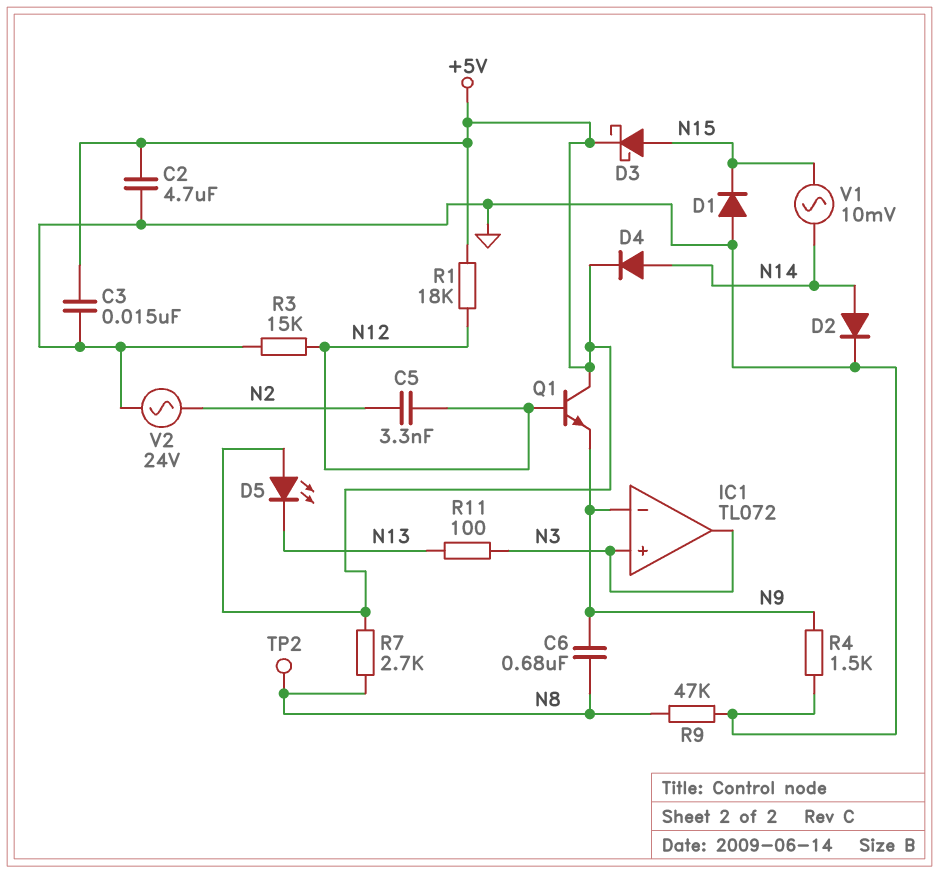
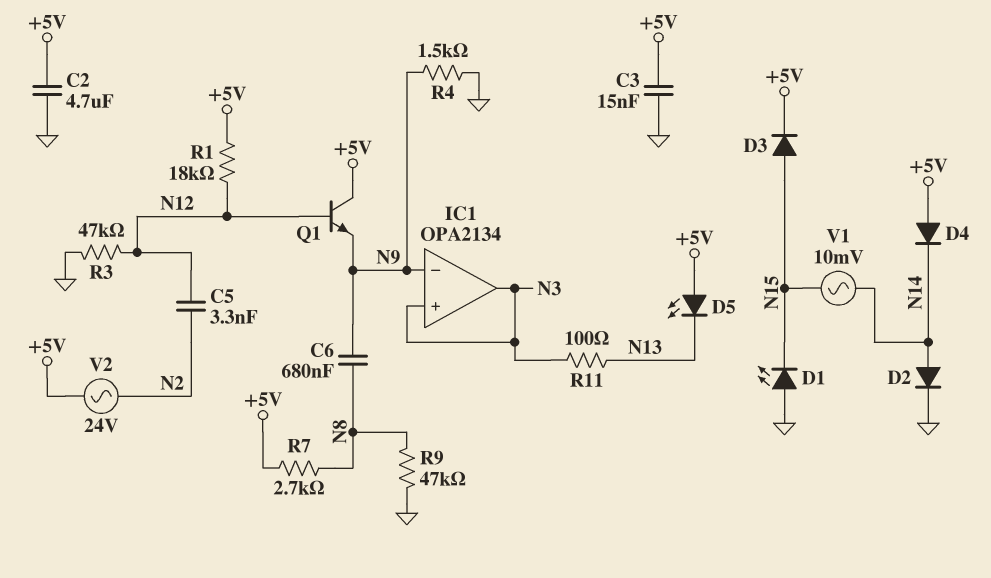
D1: diode (A GND, K N15) -> LED (A GND, K N15)
D3: schottky (A N15, K +5V) -> diode (A N15, K +5V)
D4: diode (A N14, K +5V) -> diode (A +5V, K N14)
IC1: TL072 -> OPA2134
R3: 15k (GND, N12) -> 47k (GND, N12)
TP2: test point (N8) -> none
V2: AC 24V (GND, N2) -> AC 24V (+5V, N2)

